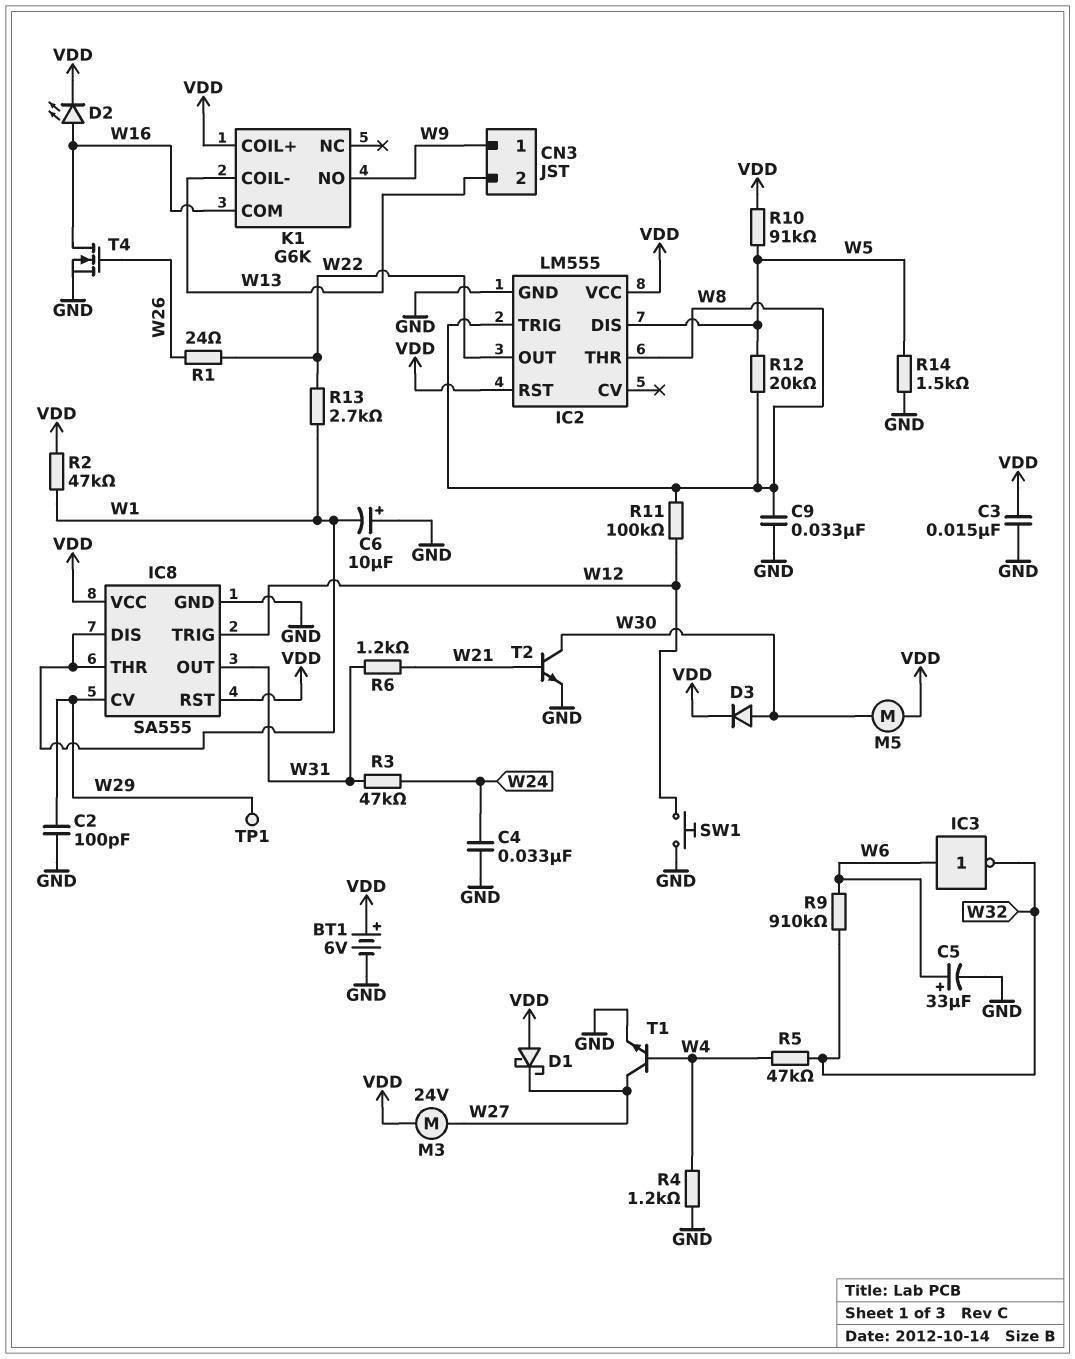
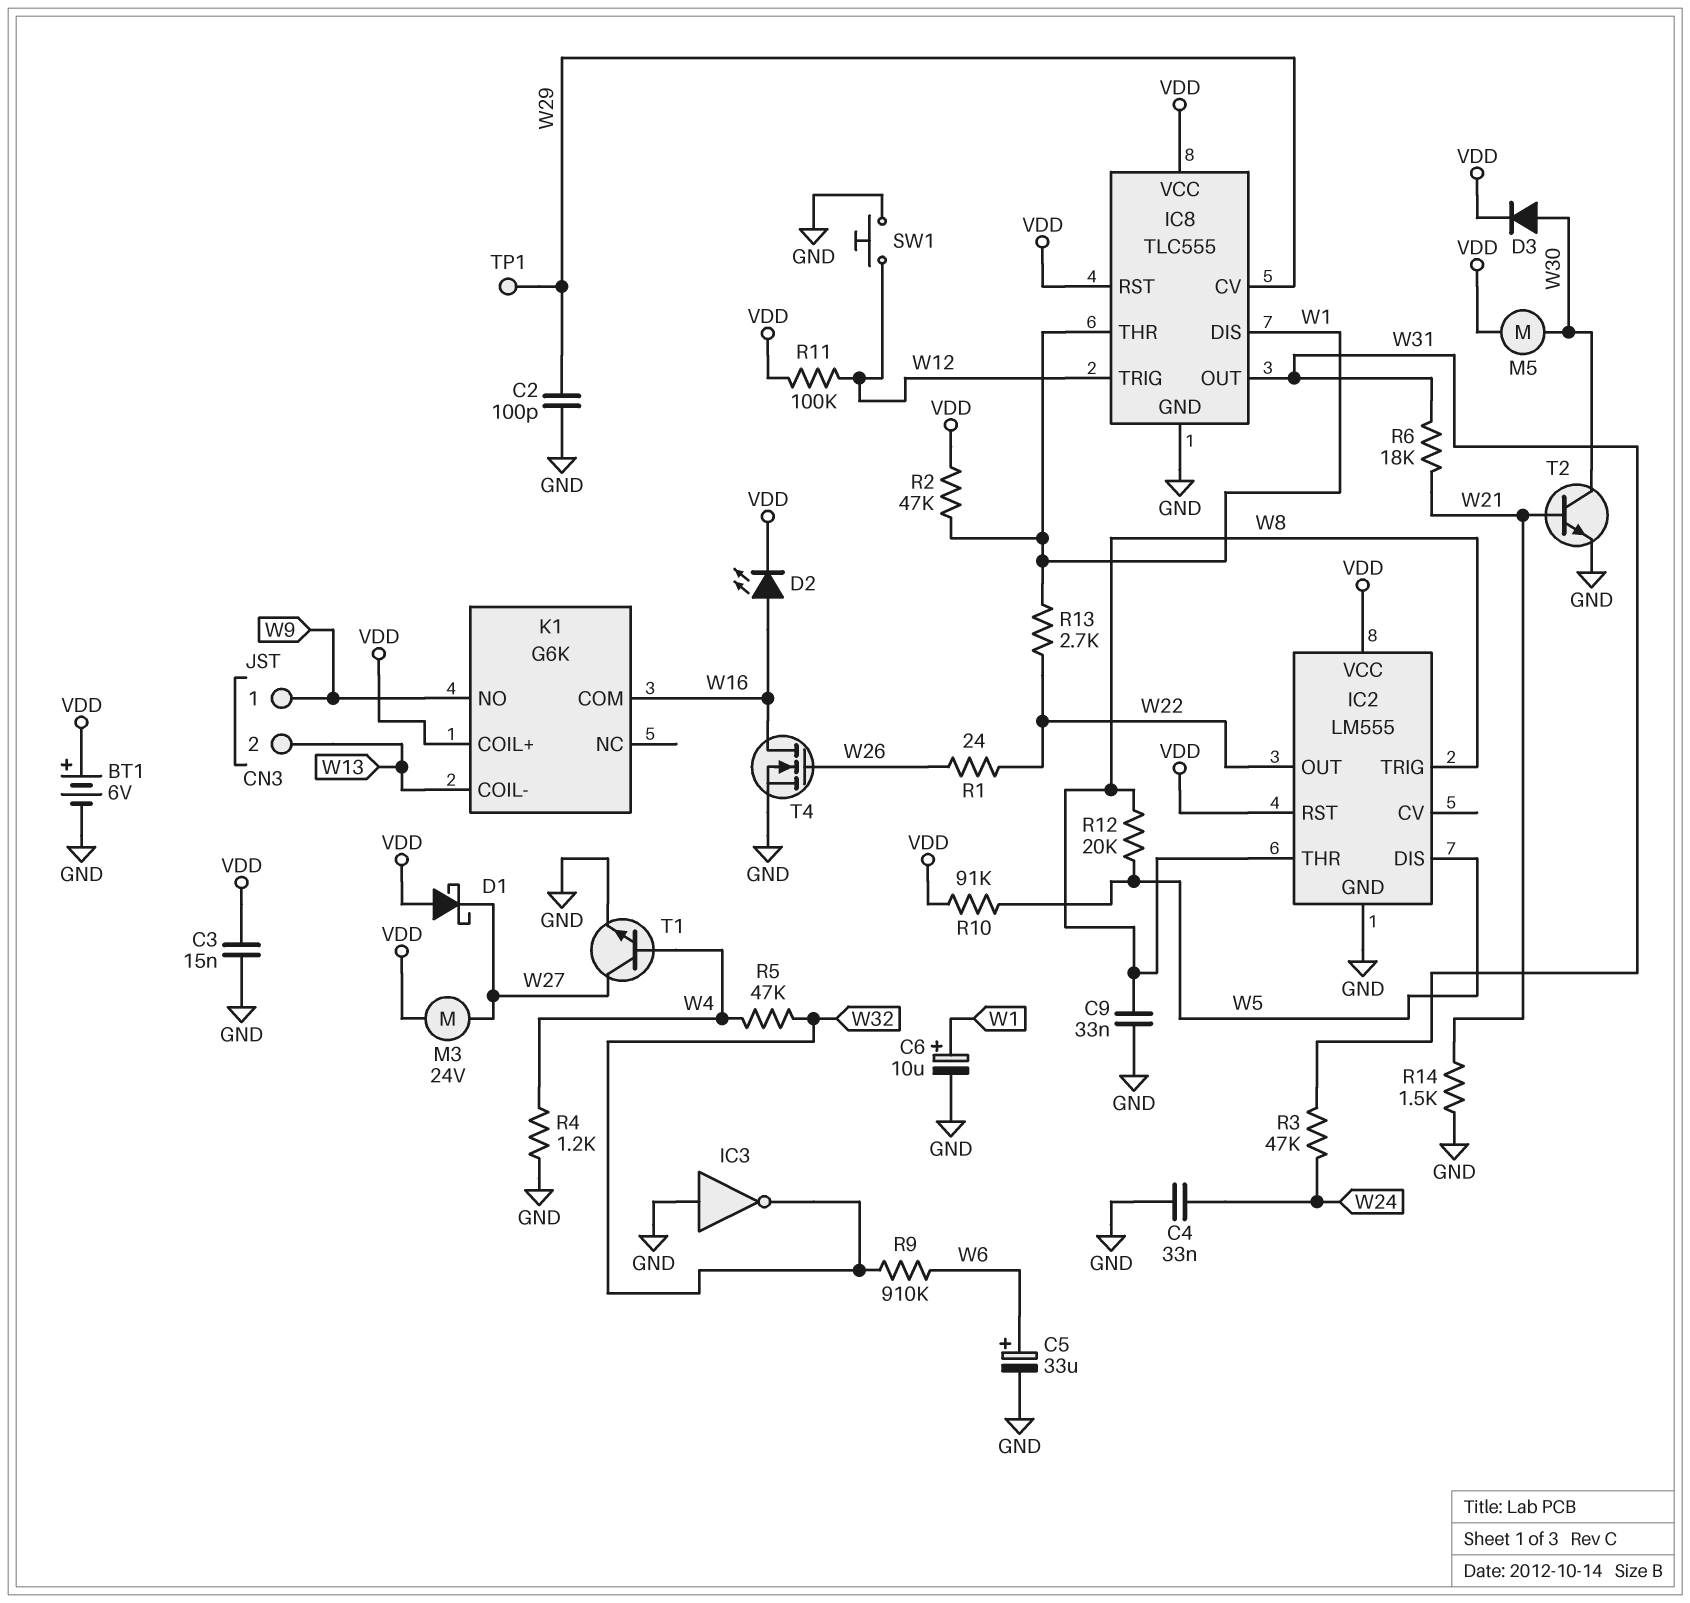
C6: 10uF (plus GND, minus W1) -> 10uF (plus W1, minus GND)
IC3: NOT (in W6, out W32) -> NOT (in GND, out W32)
IC8: SA555 -> TLC555
R6: 1.2k (W21, W31) -> 18k (W21, W31)
R11: 100k (W8, W12) -> 100k (VDD, W12)
R14: 1.5k (GND, W5) -> 1.5k (GND, W21)

